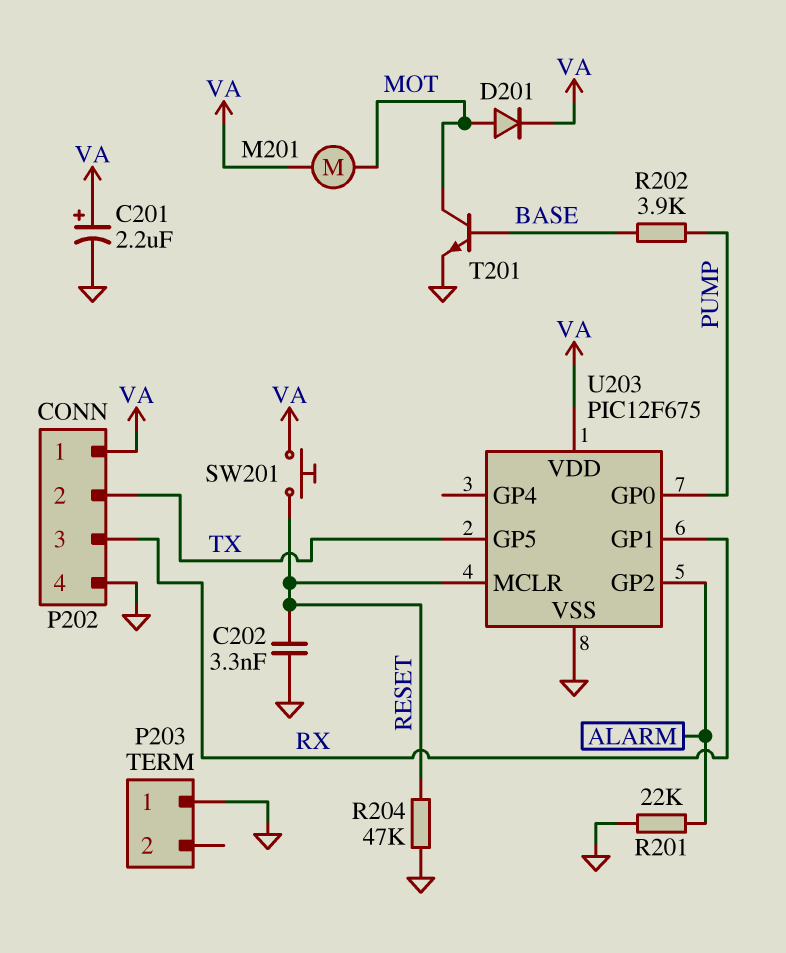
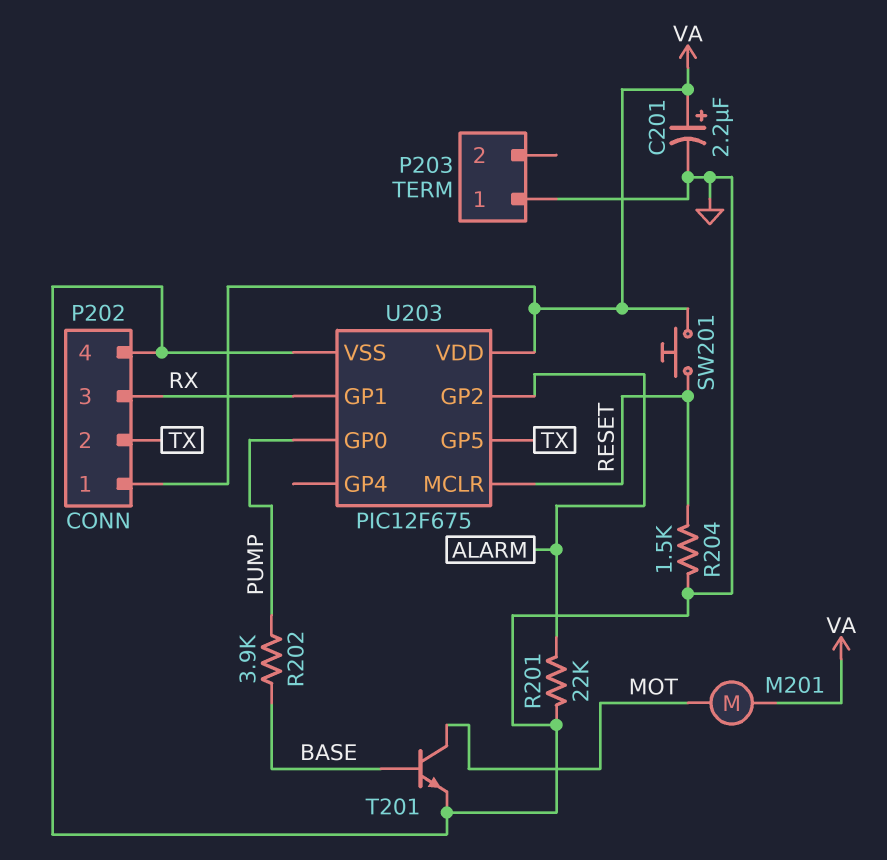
C202: 3.3nF (GND, RESET) -> none
D201: diode (A MOT, K VA) -> none
R204: 47k (GND, RESET) -> 1.5k (GND, RESET)

